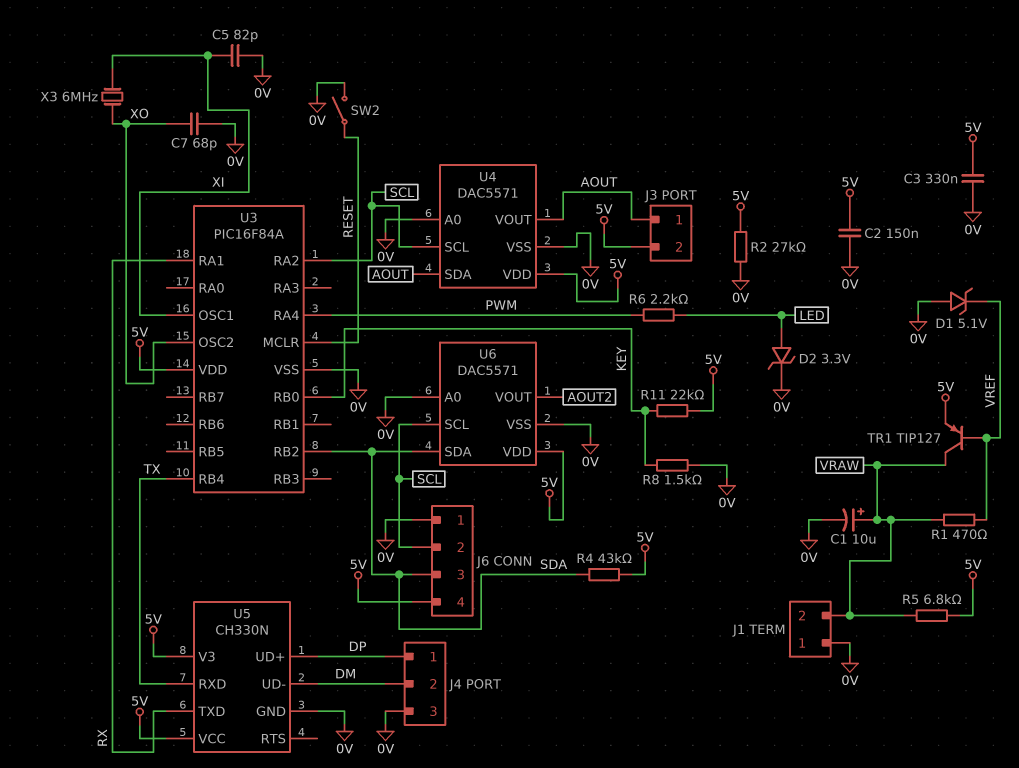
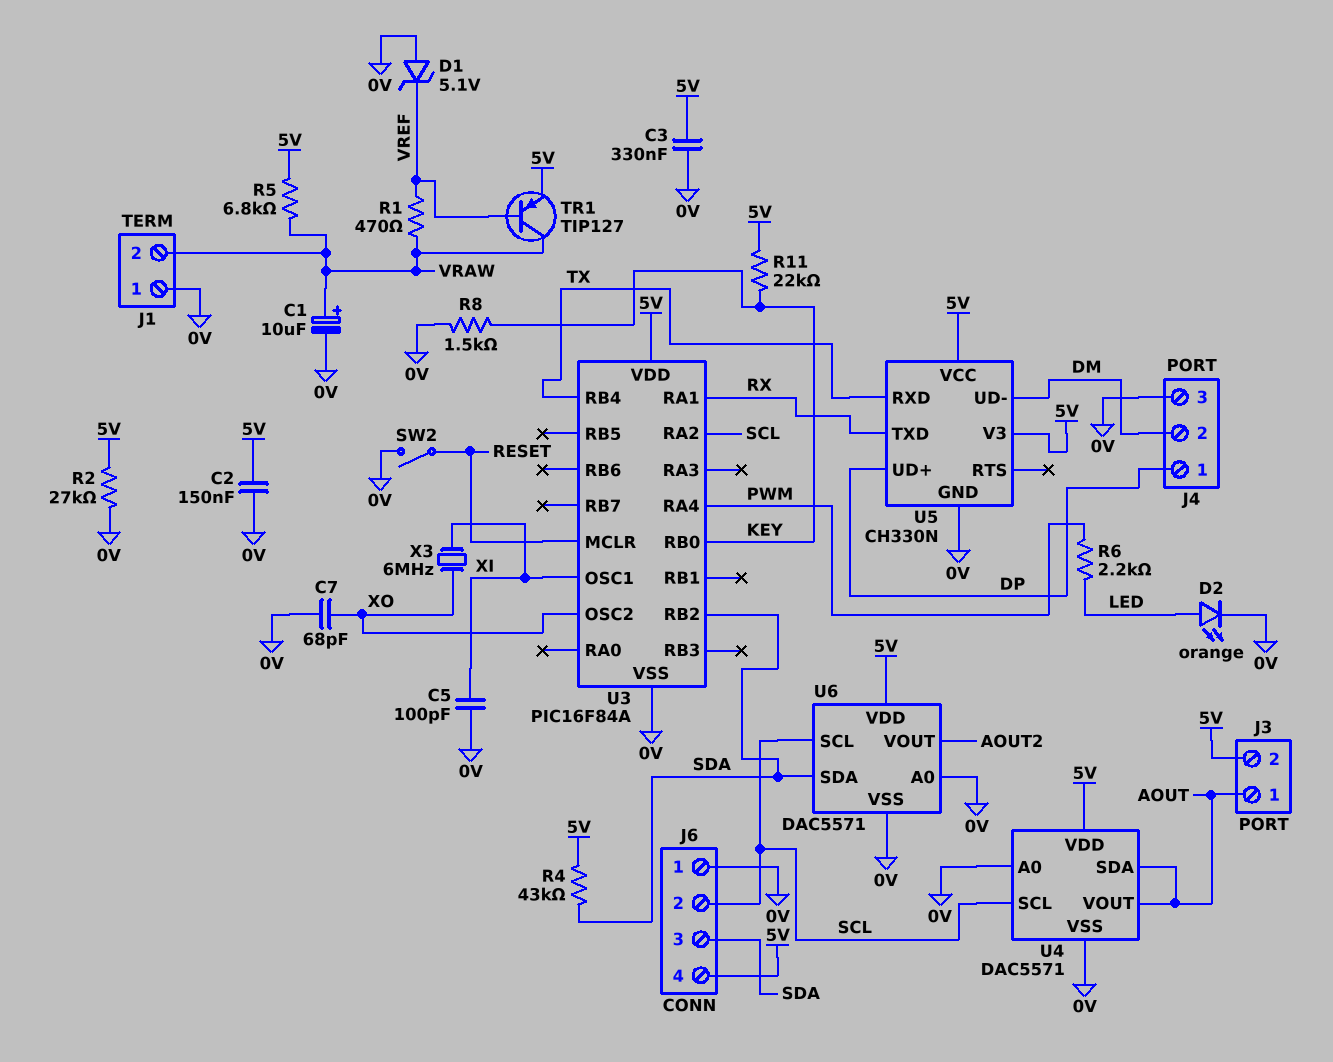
C5: 82pF (0V, XI) -> 100pF (0V, XI)
D2: zener 3.3V (A LED, K 0V) -> LED orange (A LED, K 0V)

